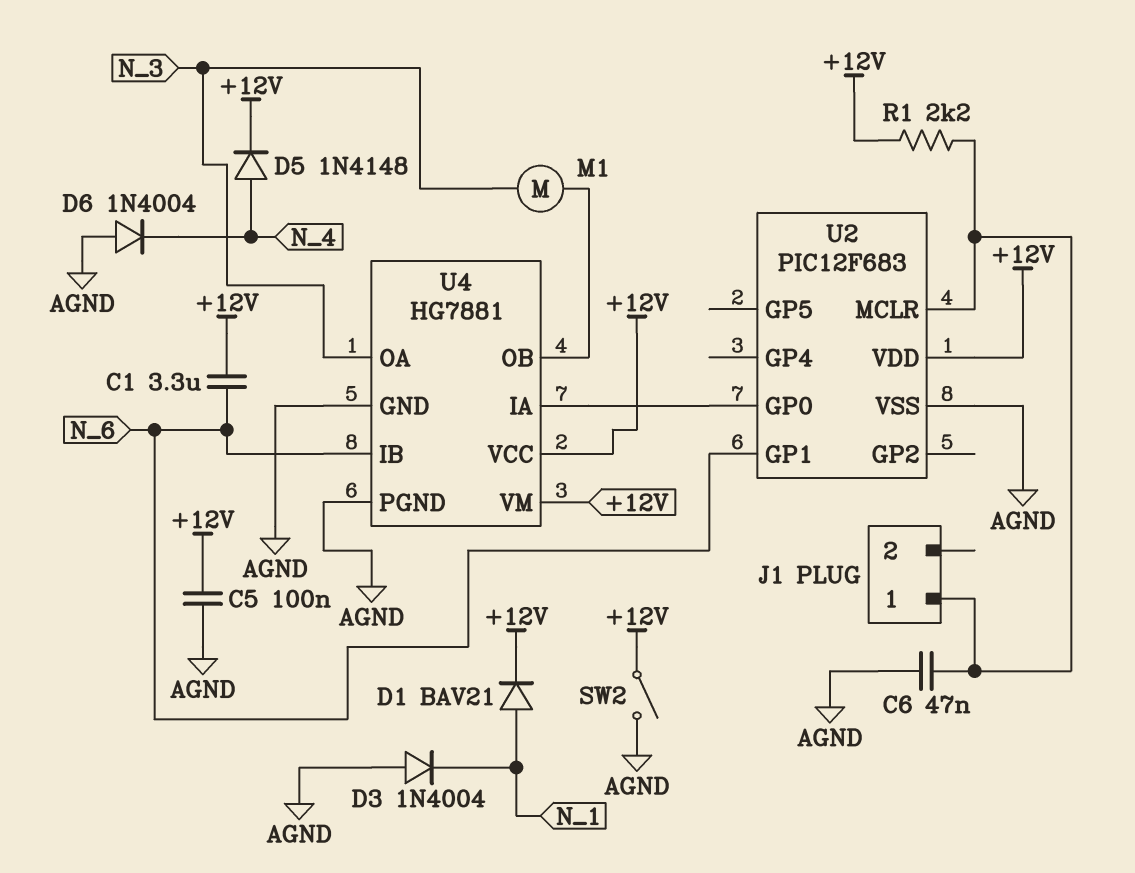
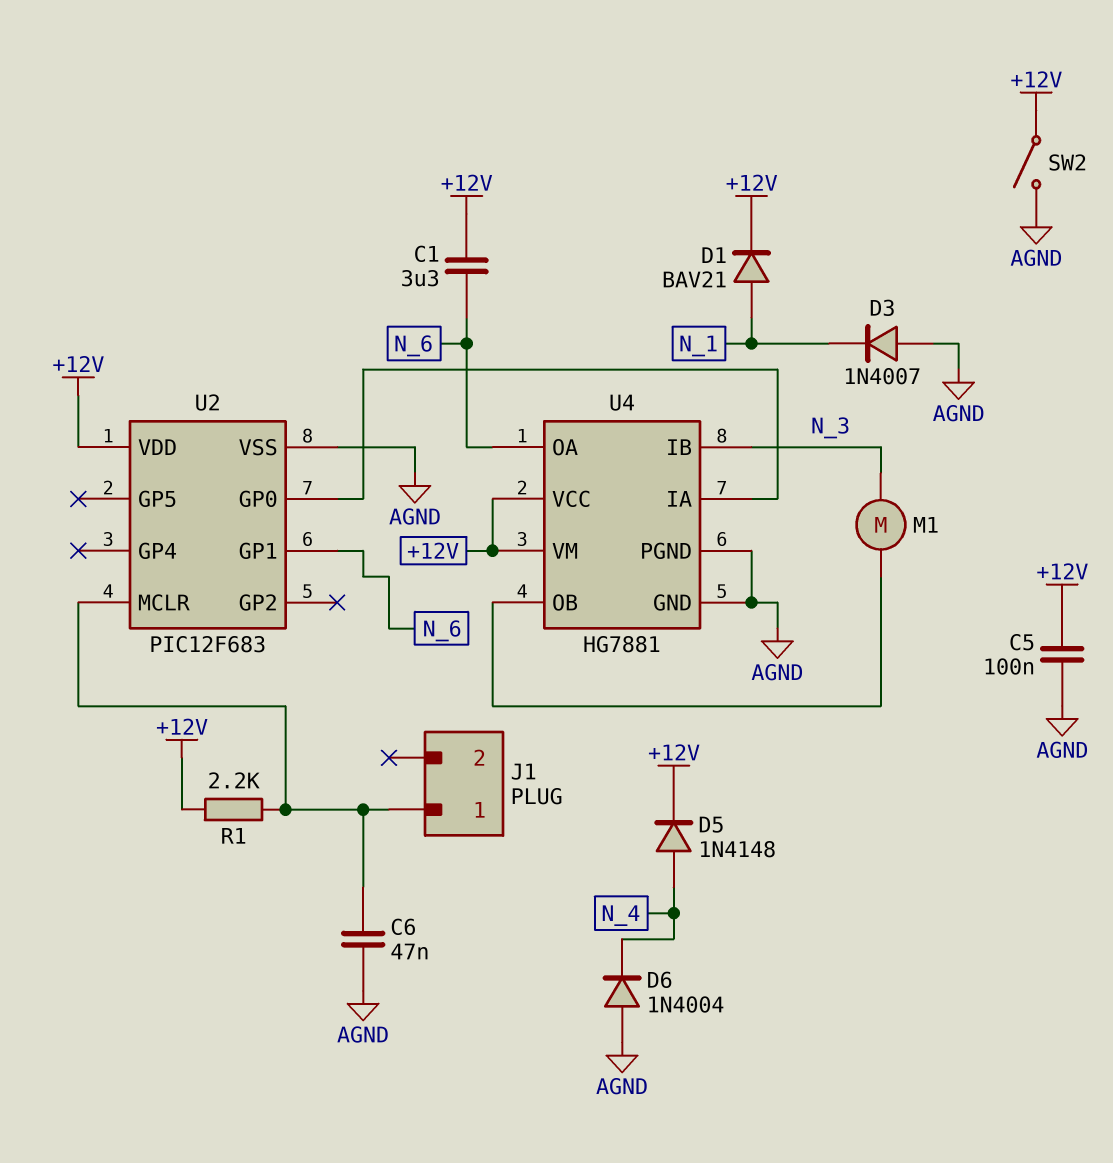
D3: diode 1N4004 (A AGND, K N_1) -> diode 1N4007 (A AGND, K N_1)
U4 pin IB: N_6 -> N_3
U4 pin OA: N_3 -> N_6

